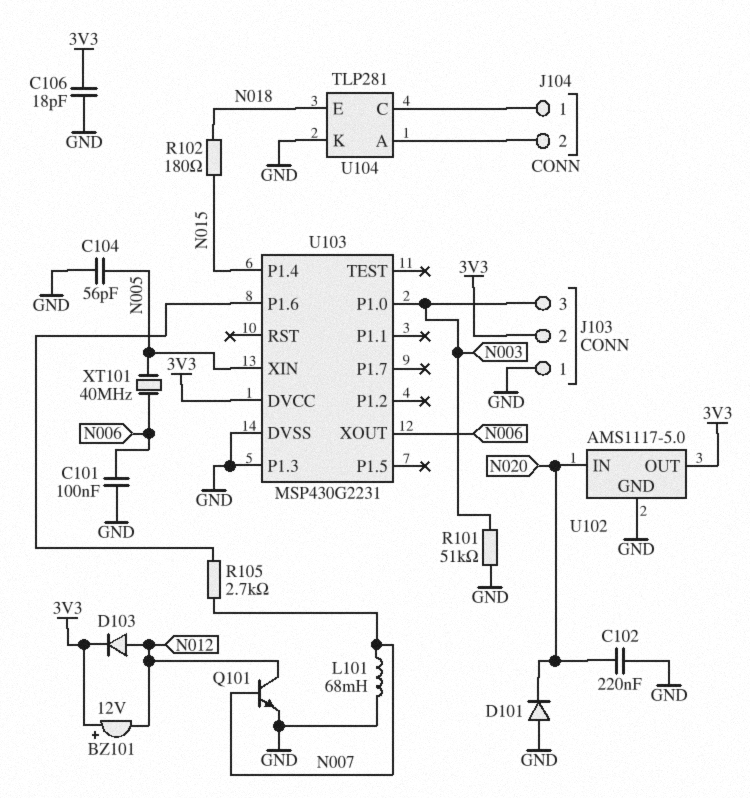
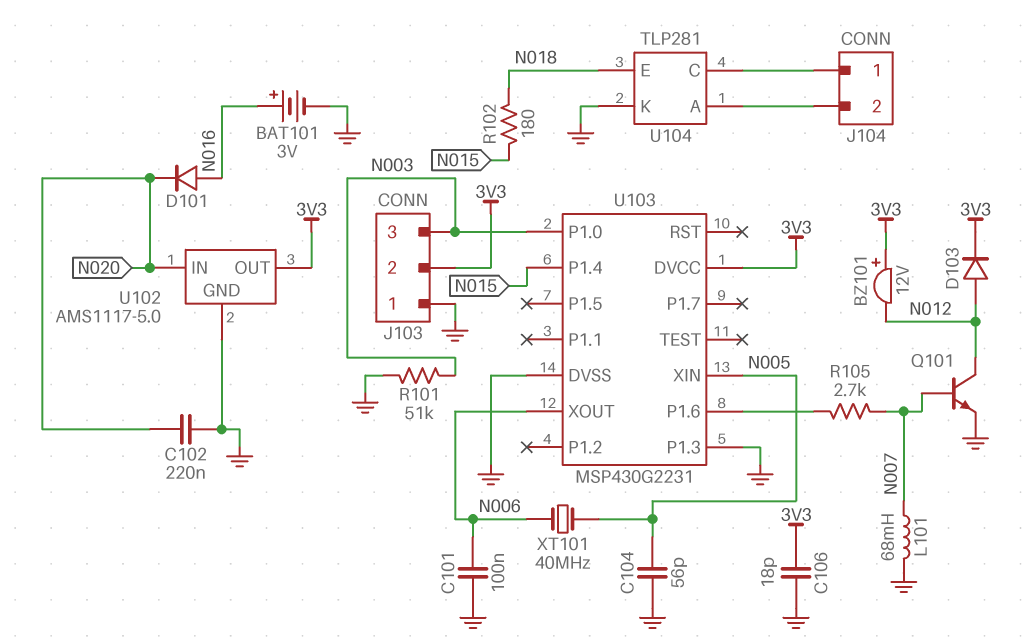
BAT101: none -> 3V (plus N016, minus GND)
D101: diode (A GND, K N020) -> diode (A N016, K N020)

